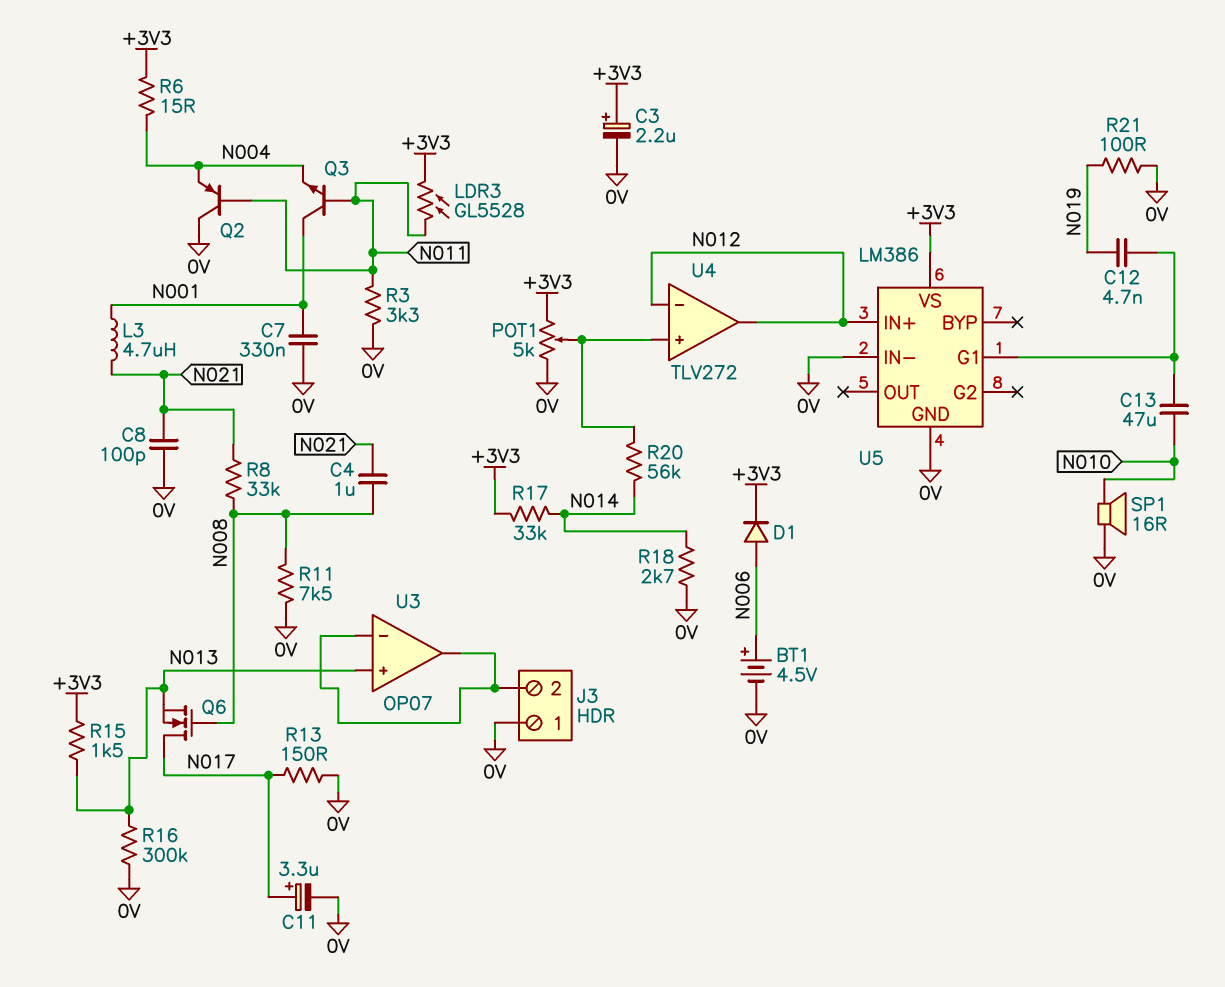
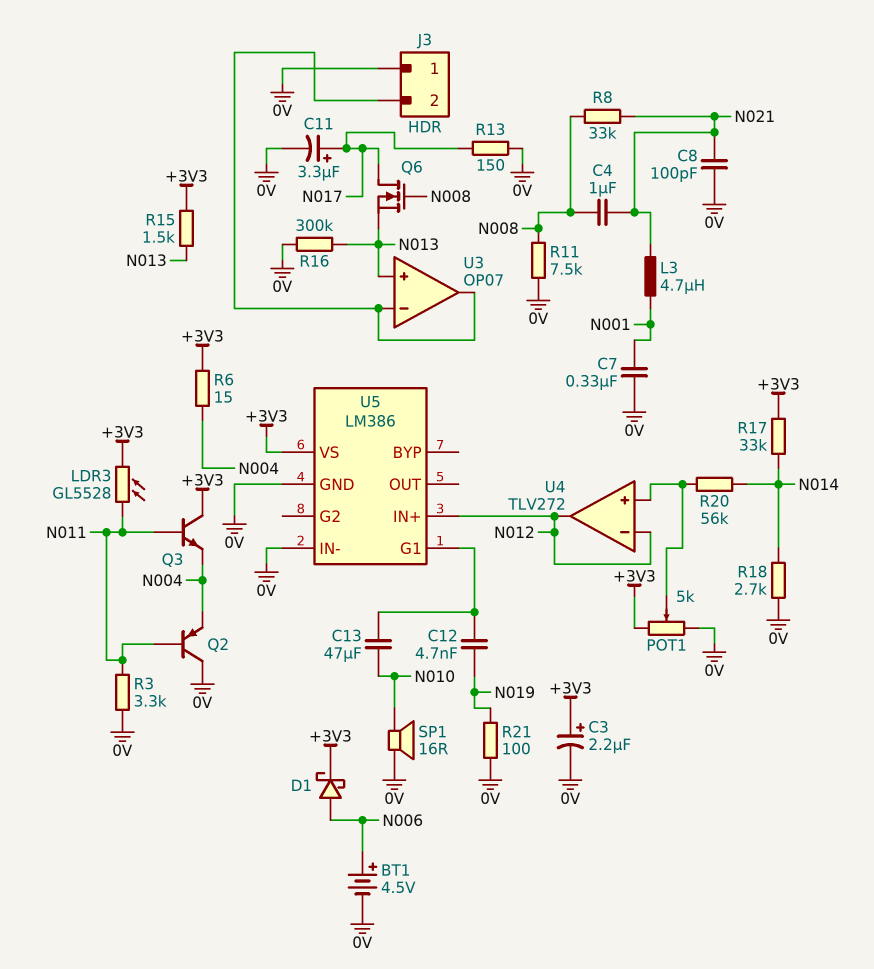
D1: diode (A N006, K +3V3) -> schottky (A N006, K +3V3)
Q3: NPN (B N011, C N001, E N004) -> NPN (B N011, C +3V3, E N004)

